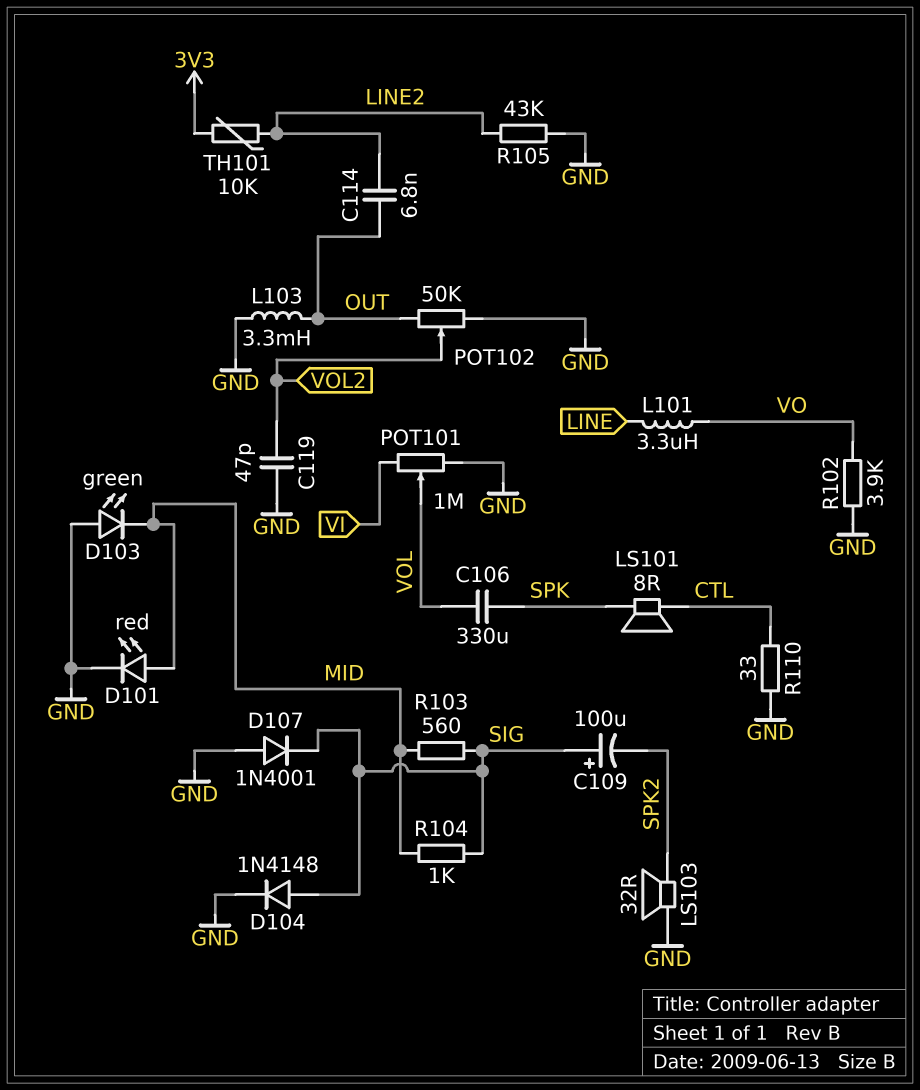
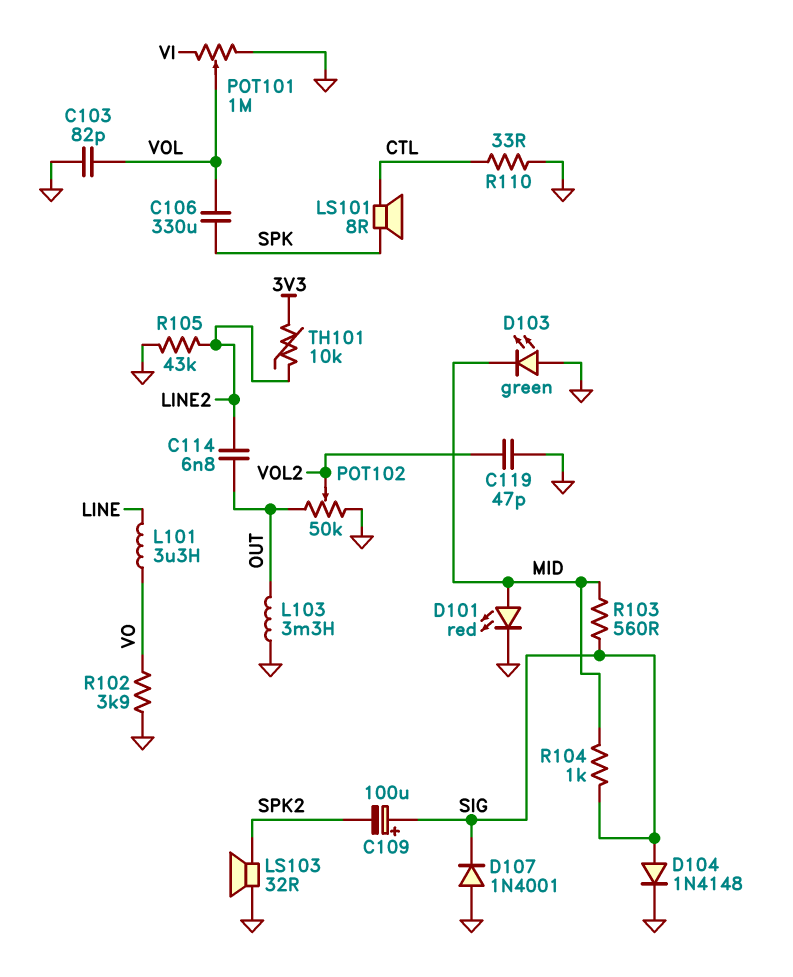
C103: none -> 82pF (GND, VOL)

